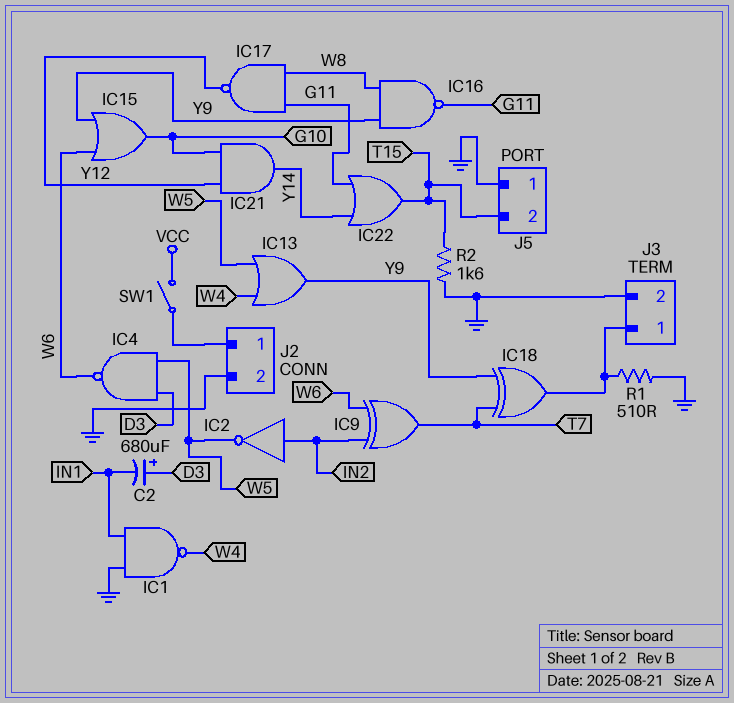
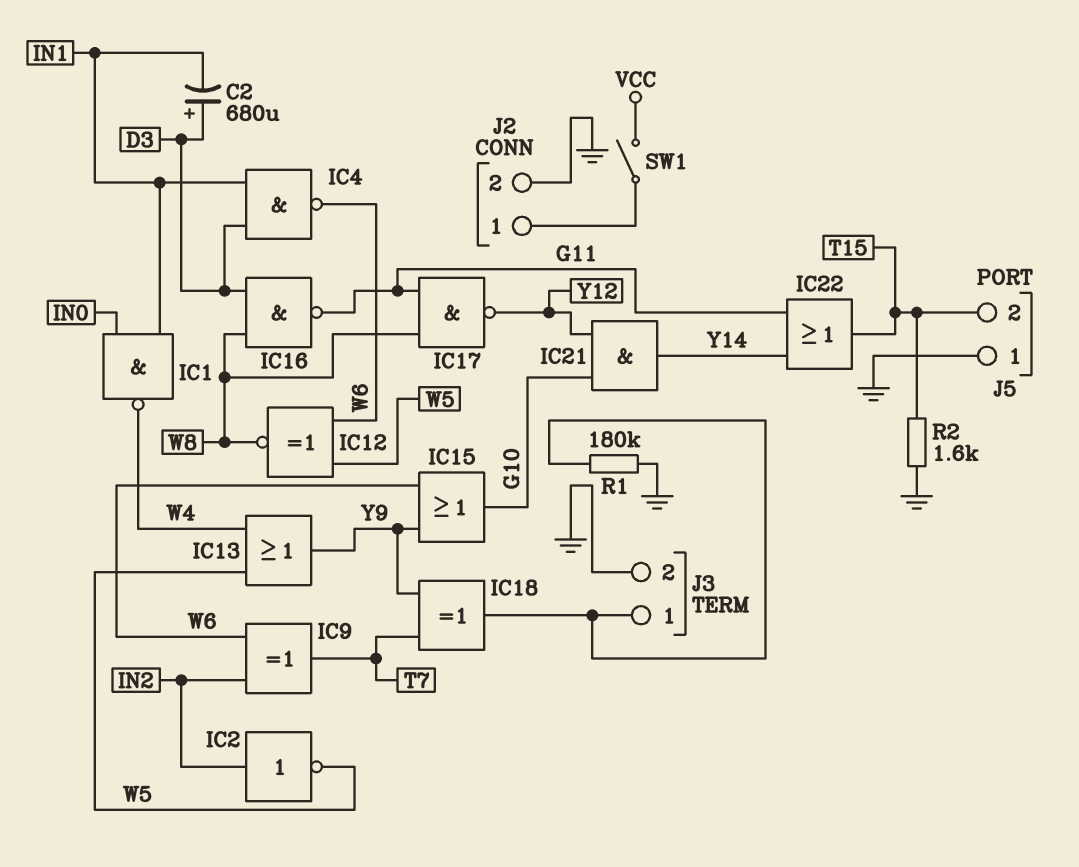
IC1: NAND (in GND, in IN1, out W4) -> NAND (in IN0, in IN1, out W4)
IC4: NAND (in D3, in W5, out W6) -> NAND (in D3, in IN1, out W6)
IC12: none -> XNOR (in W5, in W6, out W8)
IC16: NAND (in W8, in Y9, out G11) -> NAND (in D3, in W8, out G11)
R1: 510 (GND, J3/1) -> 180k (GND, J3/1)

